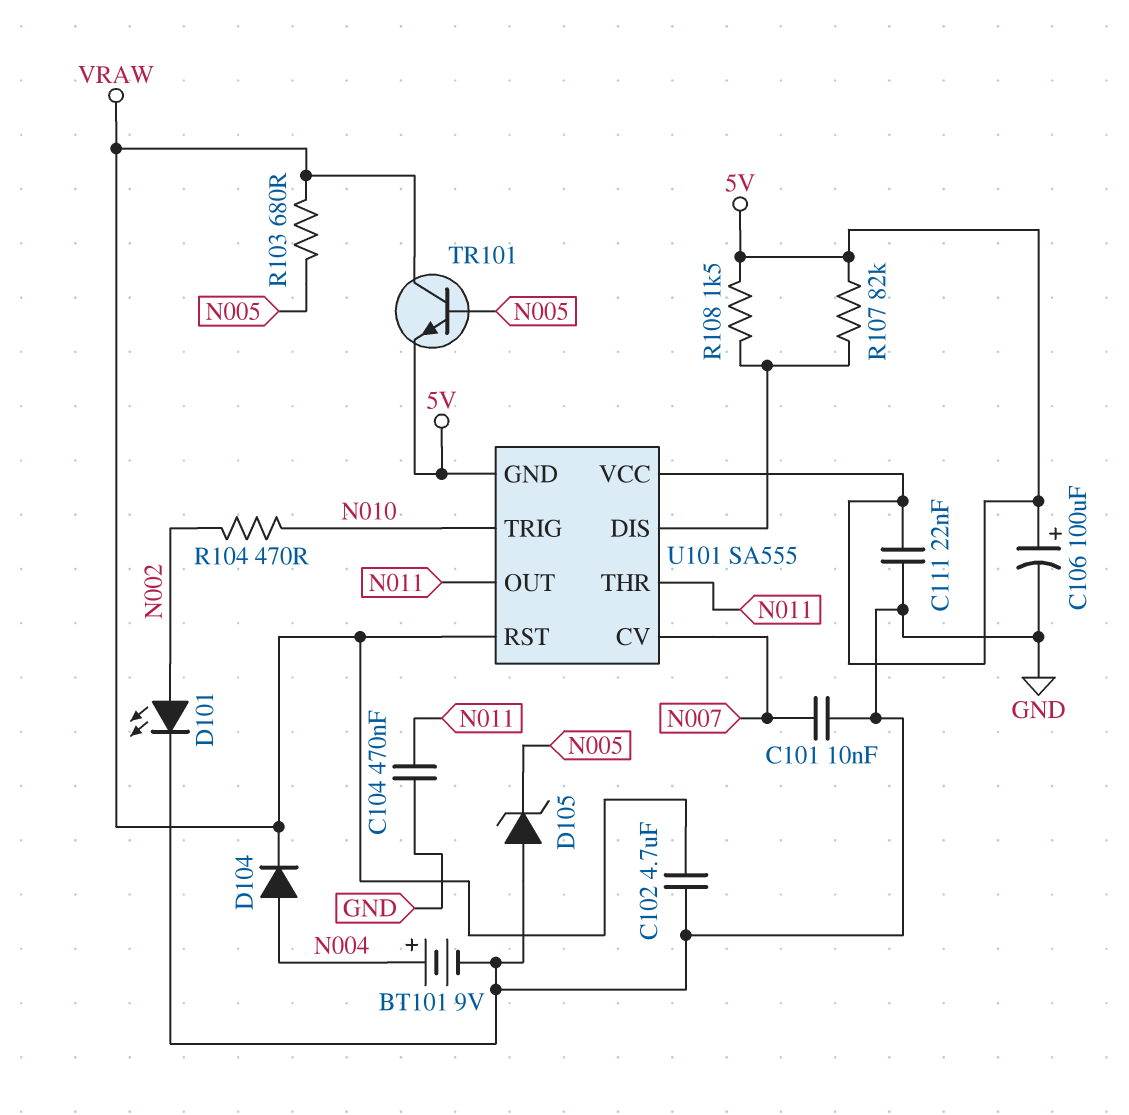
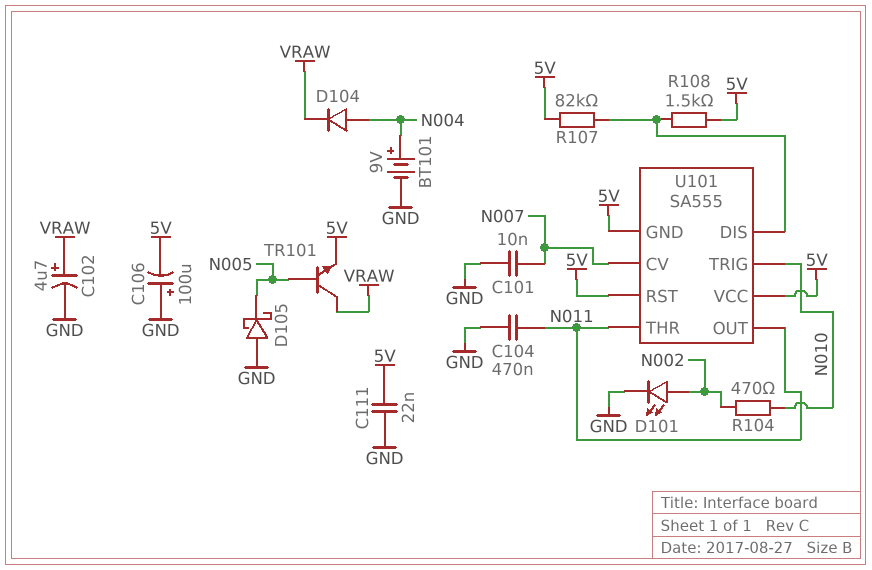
C102: 4.7uF (GND, VRAW) -> 4.7uF (plus VRAW, minus GND)
C106: 100uF (plus 5V, minus GND) -> 100uF (plus GND, minus 5V)
D105: zener (A GND, K N005) -> schottky (A GND, K N005)
R103: 680 (N005, VRAW) -> none
U101 pin RST: VRAW -> 5V

